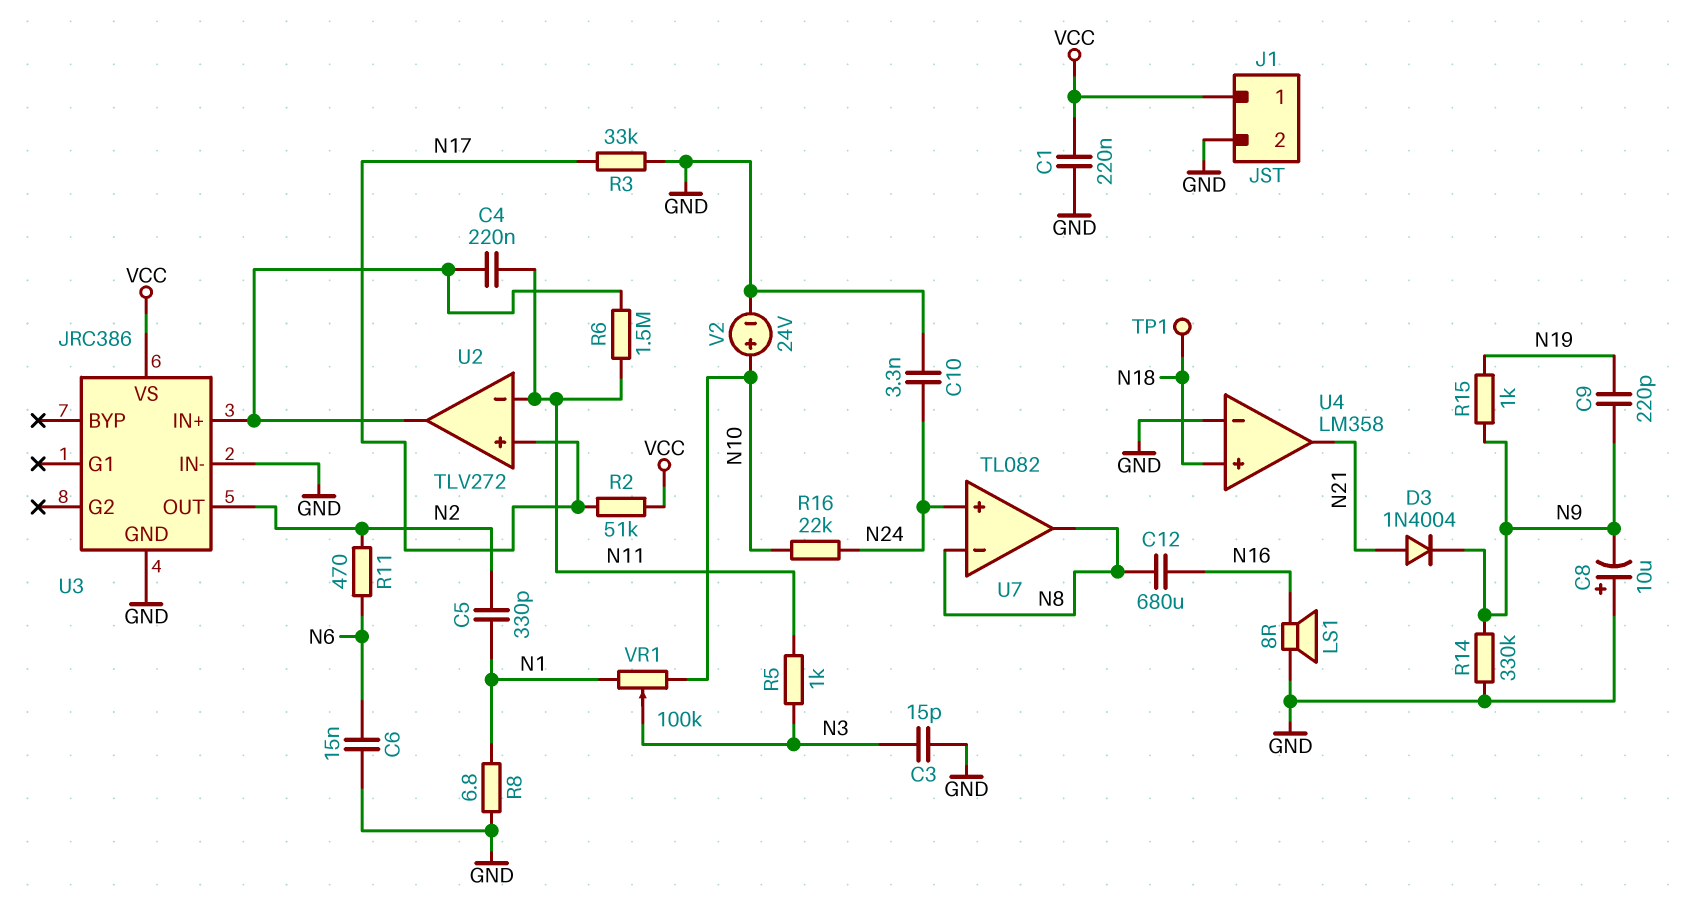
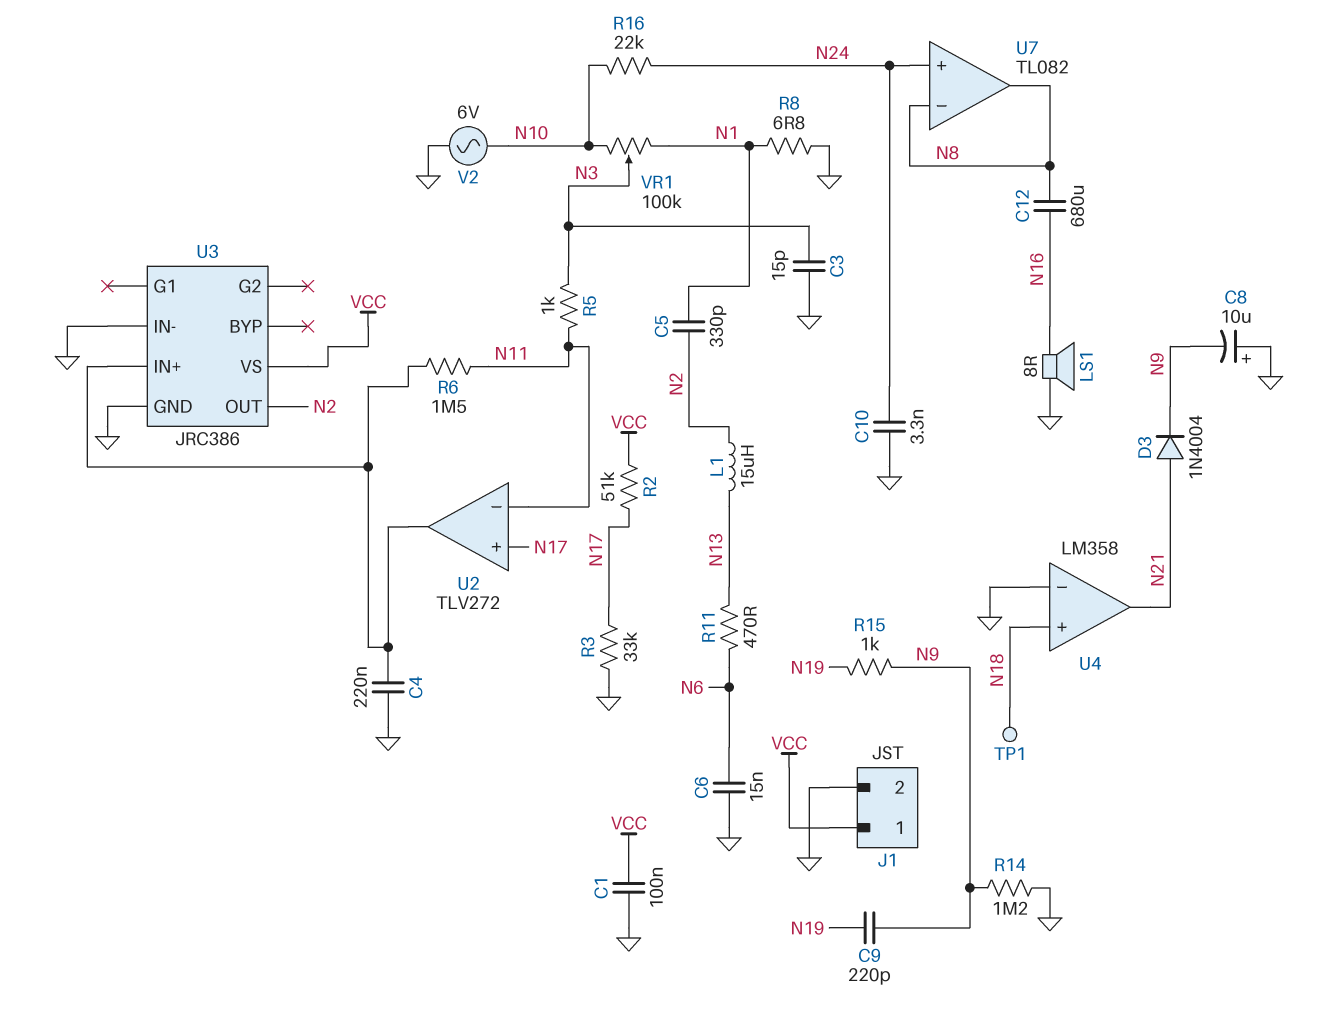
C1: 220nF (GND, VCC) -> 100nF (GND, VCC)
C4: 220nF (N11, U2/out) -> 220nF (GND, U2/out)
L1: none -> 15uH (N2, N13)
R11: 470 (N2, N6) -> 470 (N6, N13)
R14: 330k (GND, N9) -> 1.2M (GND, N9)
V2: 24V (plus N10, minus GND) -> AC 6V (GND, N10)

